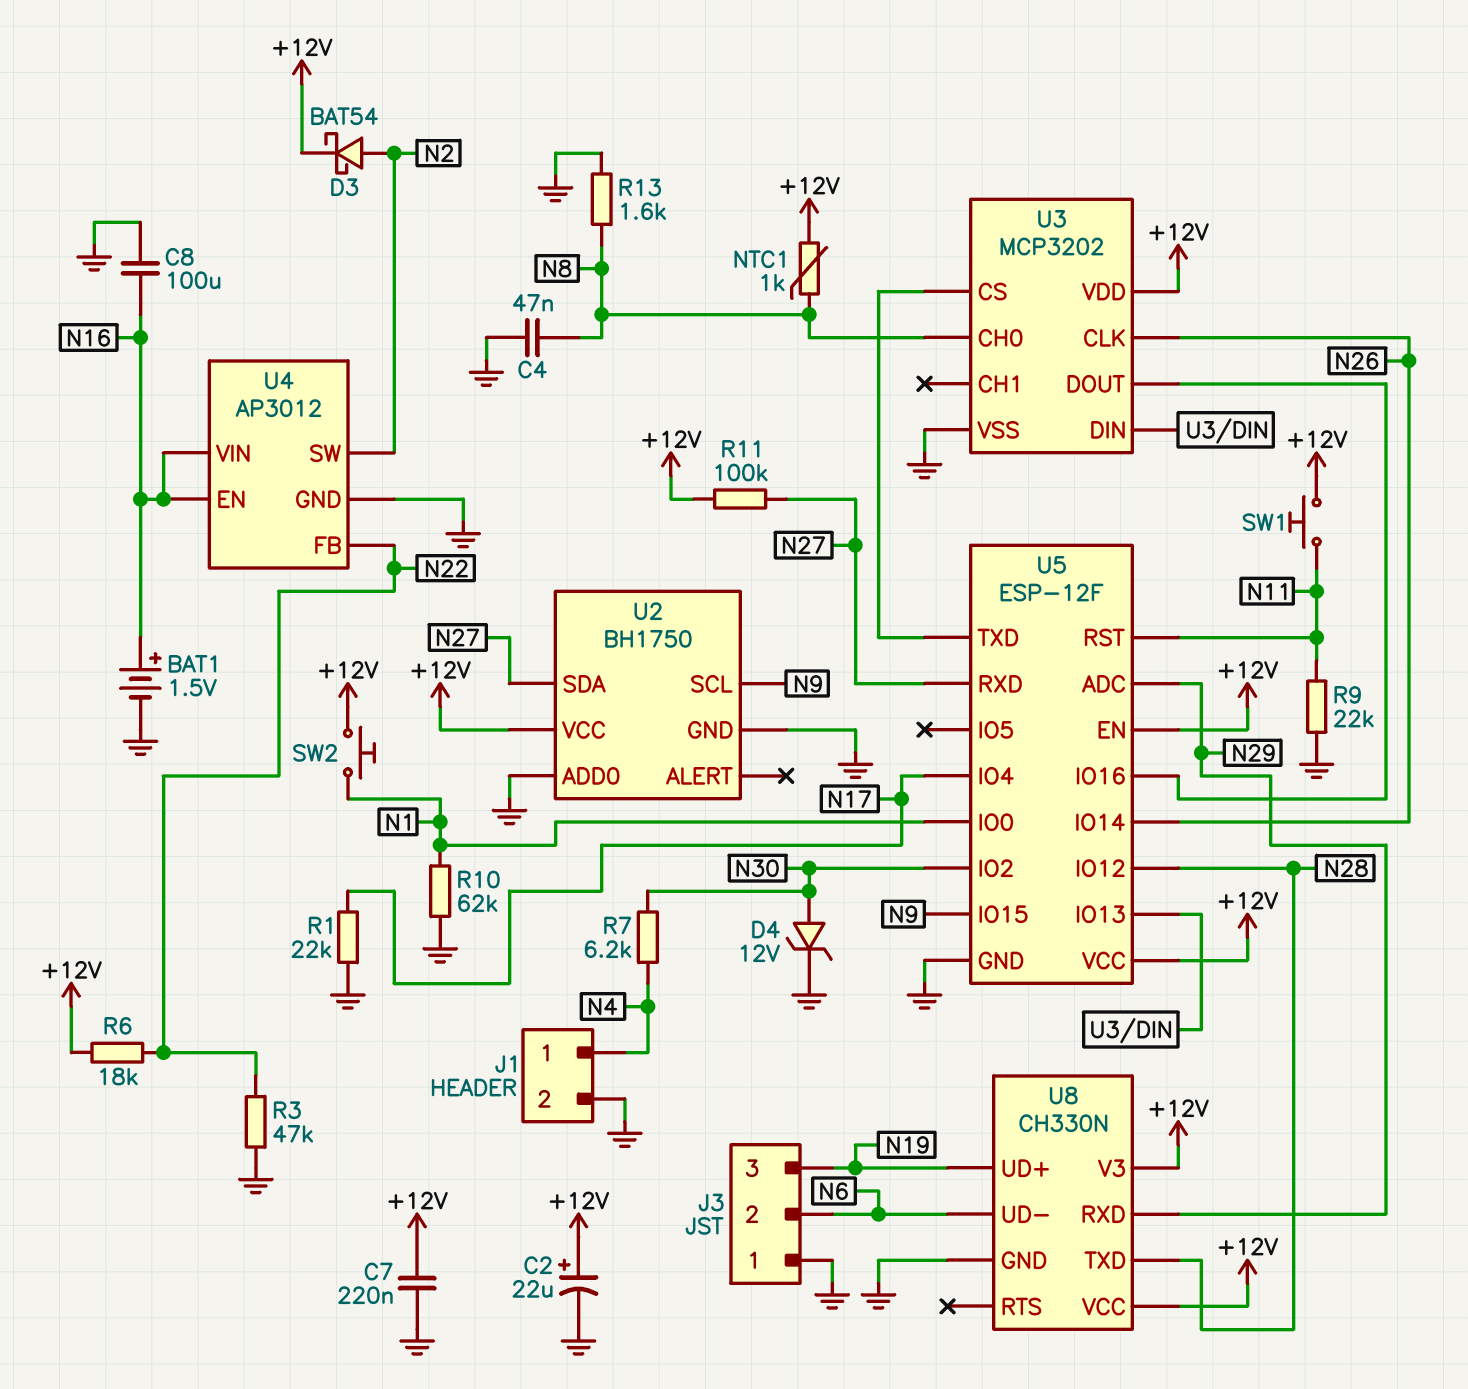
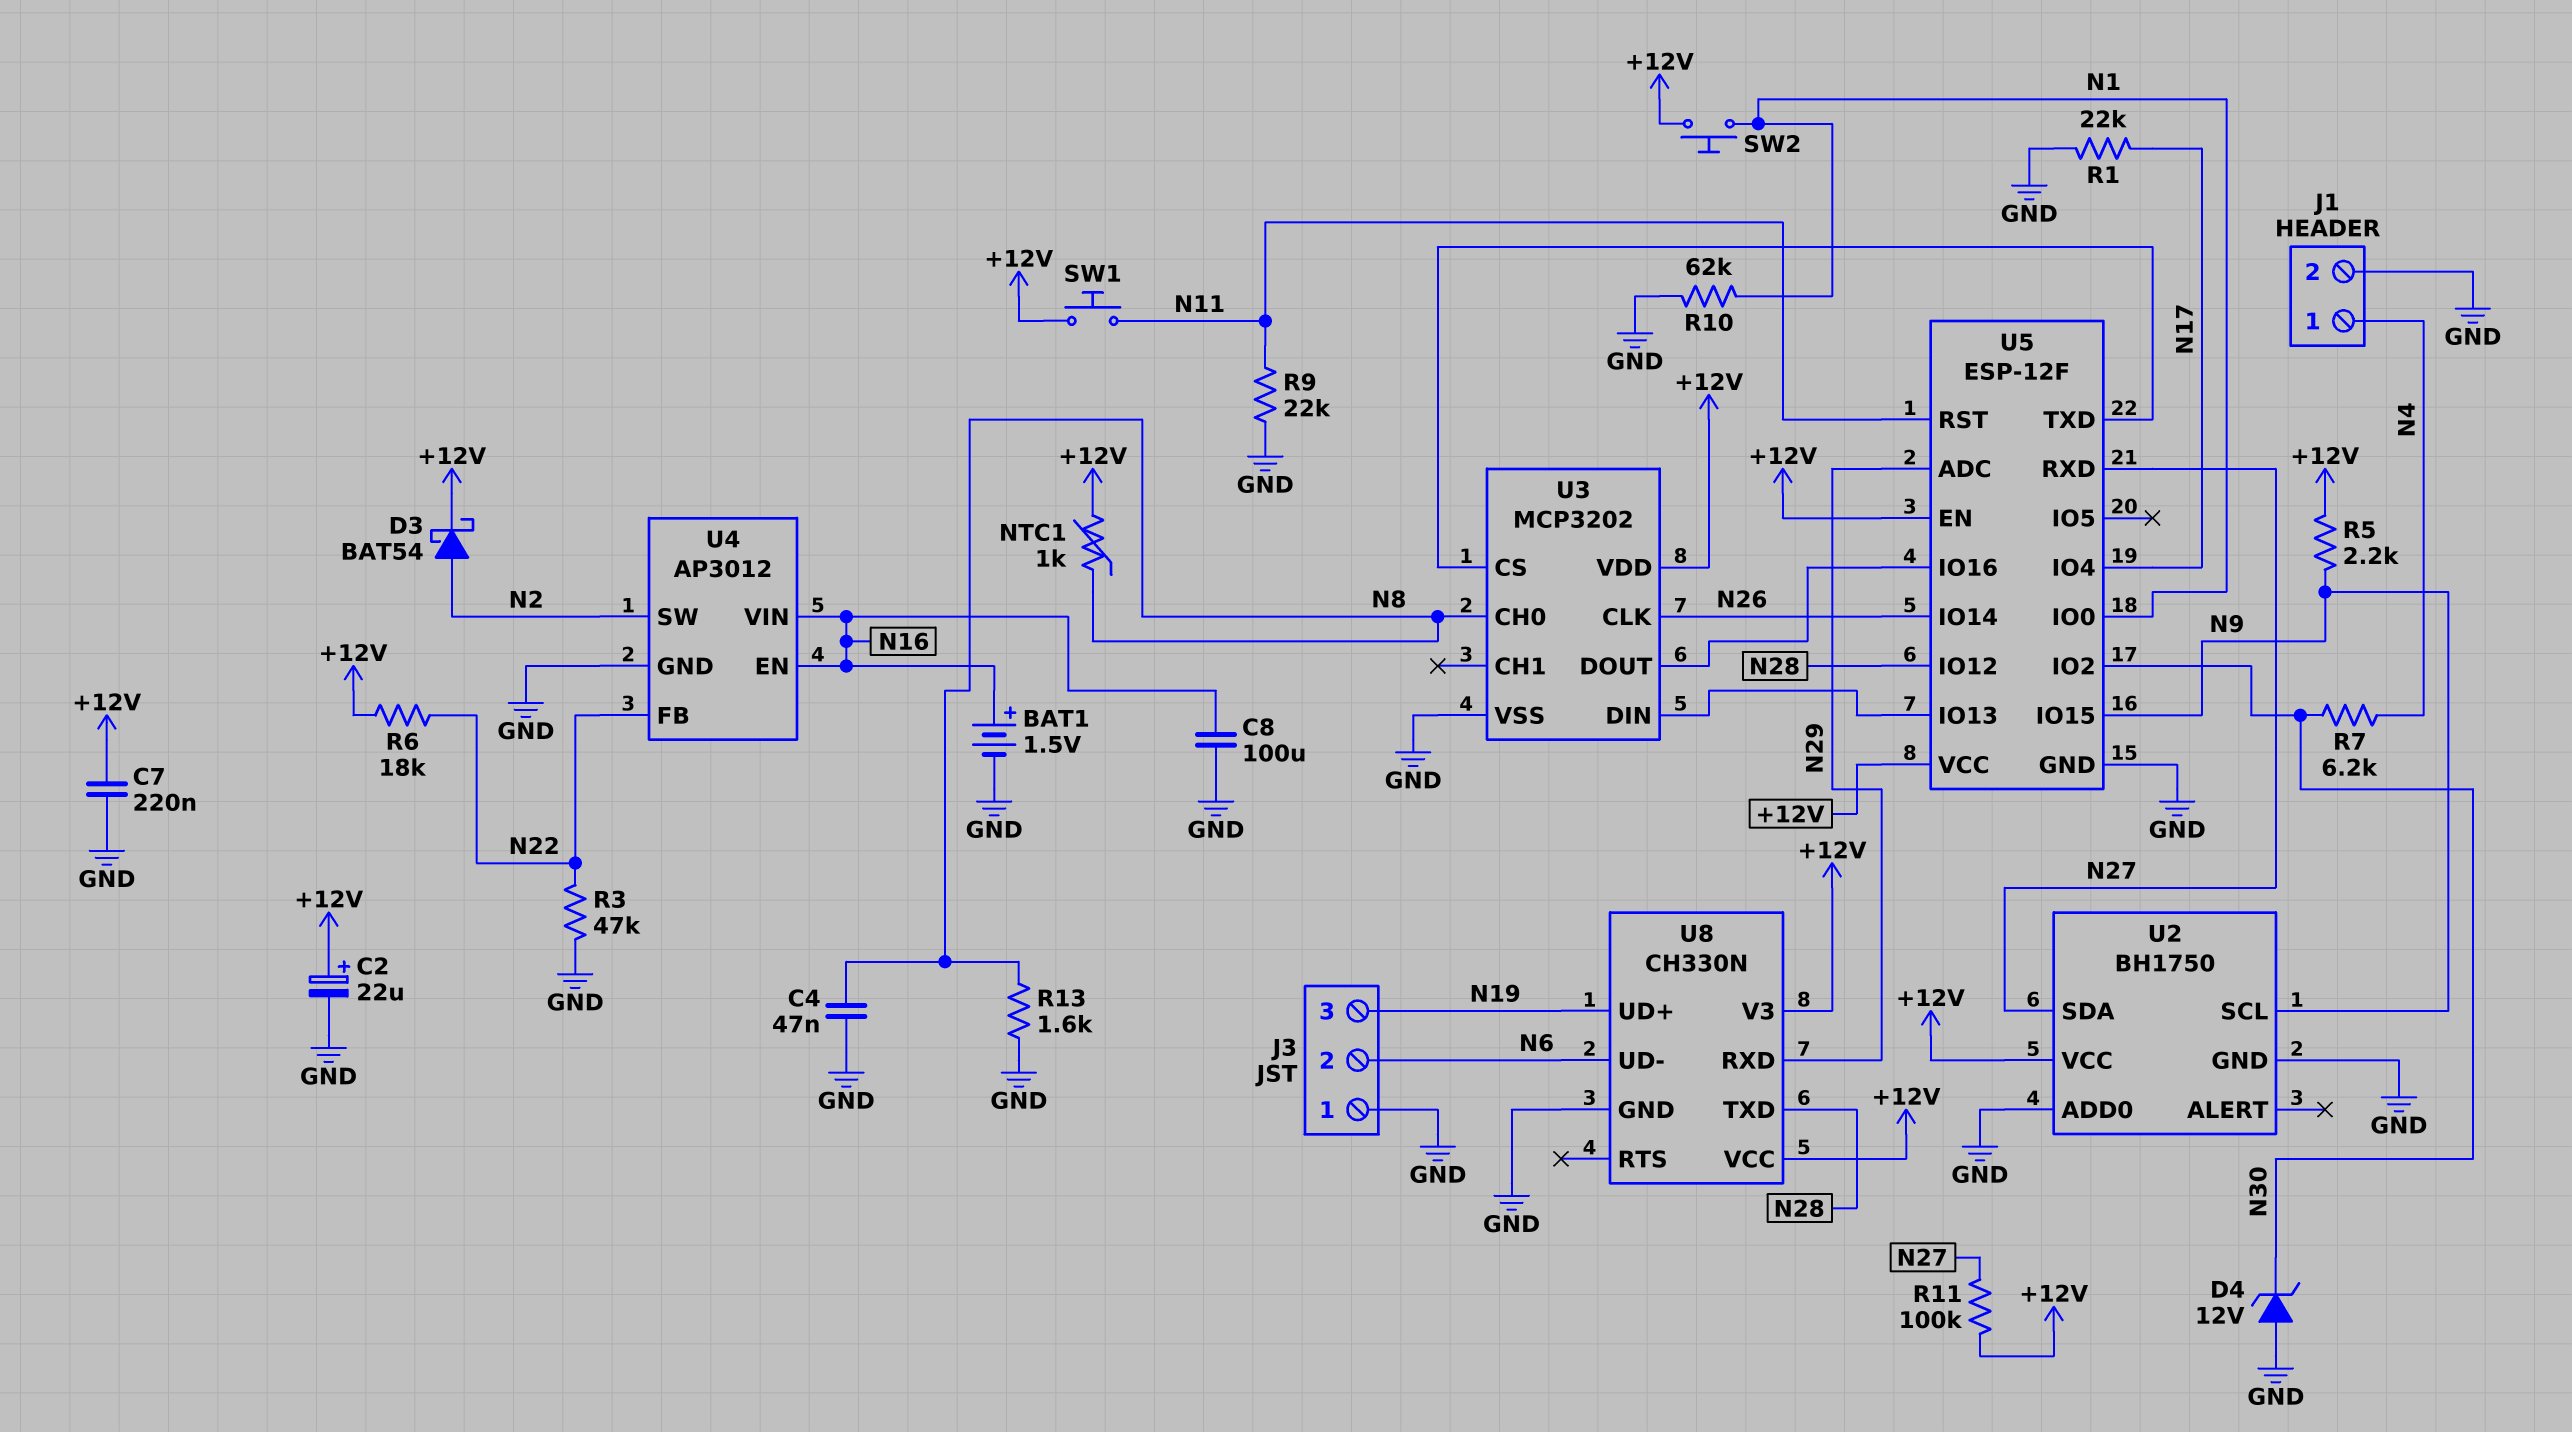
D4: zener 12V (A N30, K GND) -> zener 12V (A GND, K N30)
R5: none -> 2.2k (+12V, N9)

